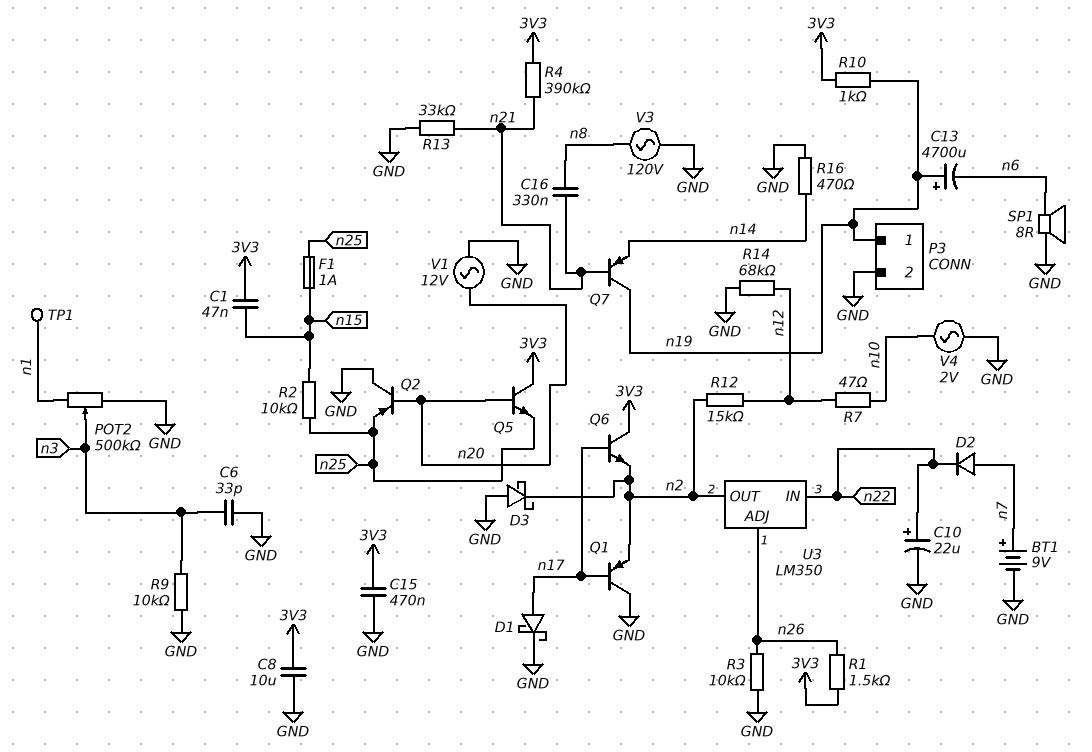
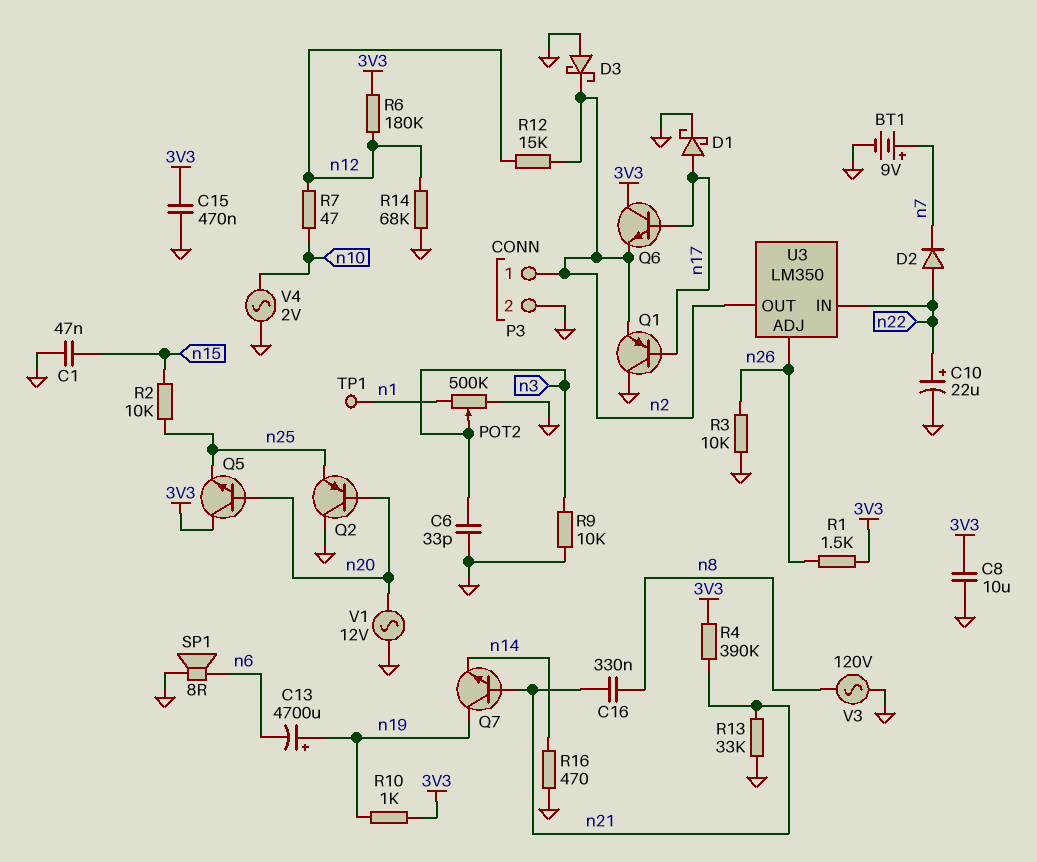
C1: 47nF (3V3, n15) -> 47nF (GND, n15)
D2: diode (A n7, K n22) -> diode (A n22, K n7)
F1: 1A (n15, n25) -> none
P3 pin 1: n19 -> n2
Q7: PNP (B n21, C n19, E n14) -> NPN (B n21, C n19, E n14)
R6: none -> 180k (3V3, n12)

